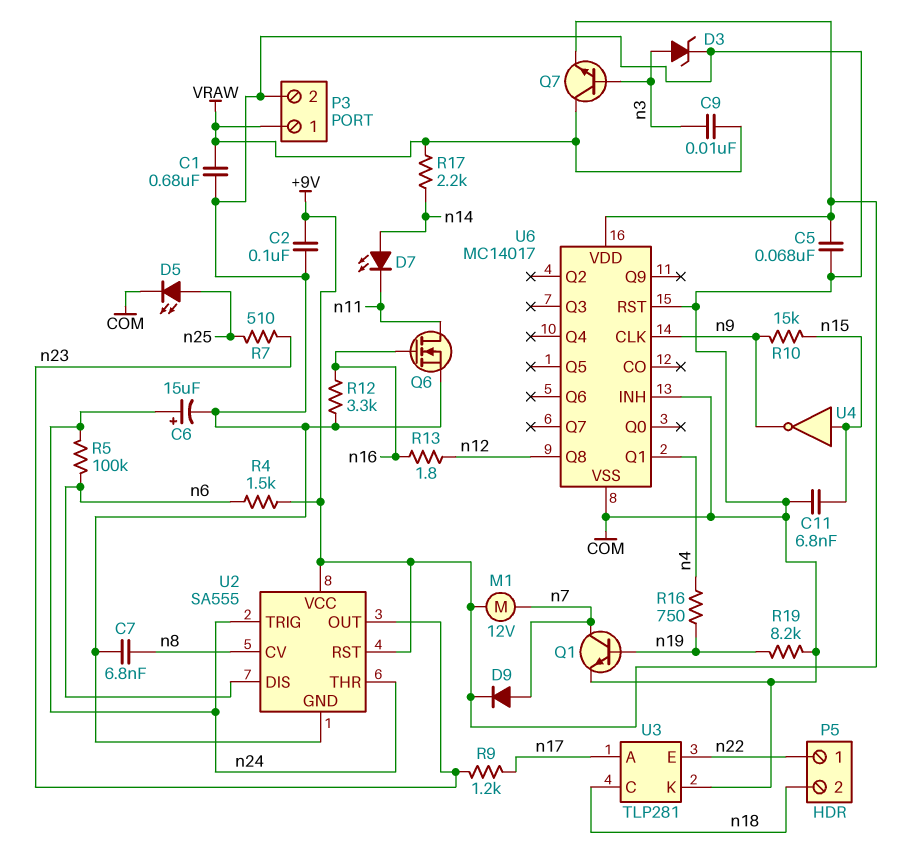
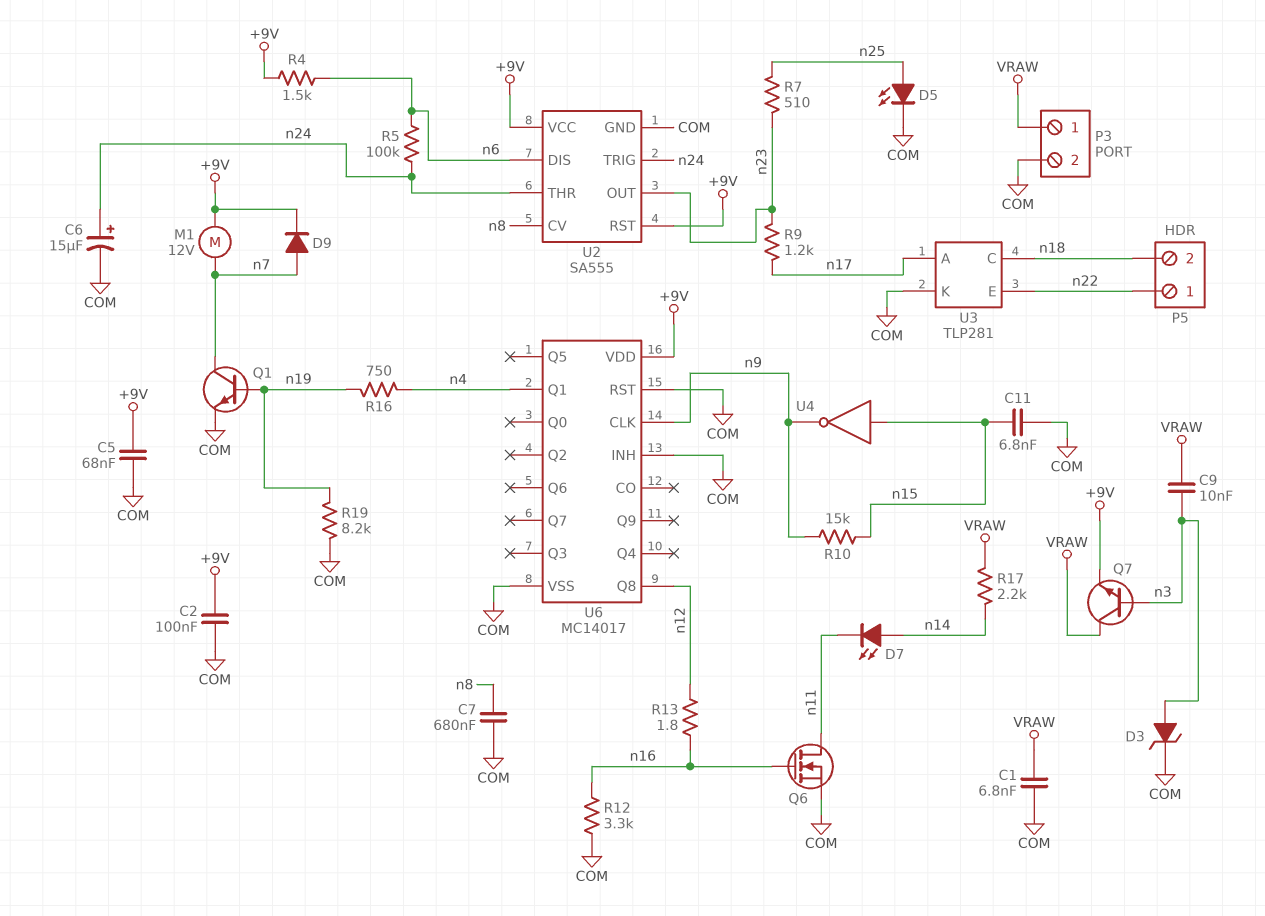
C1: 680nF (COM, VRAW) -> 6.8nF (COM, VRAW)
C7: 6.8nF (COM, n8) -> 680nF (COM, n8)

